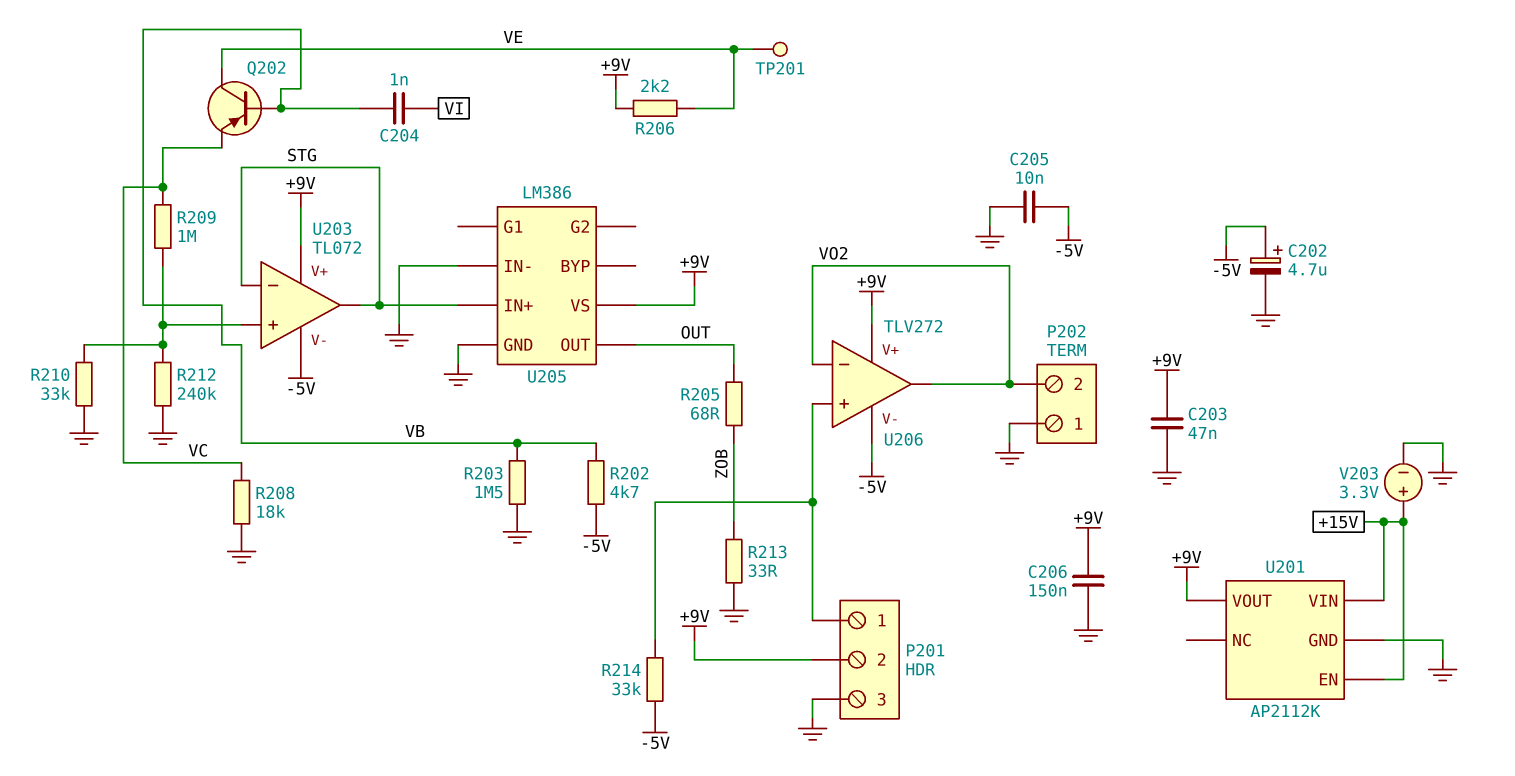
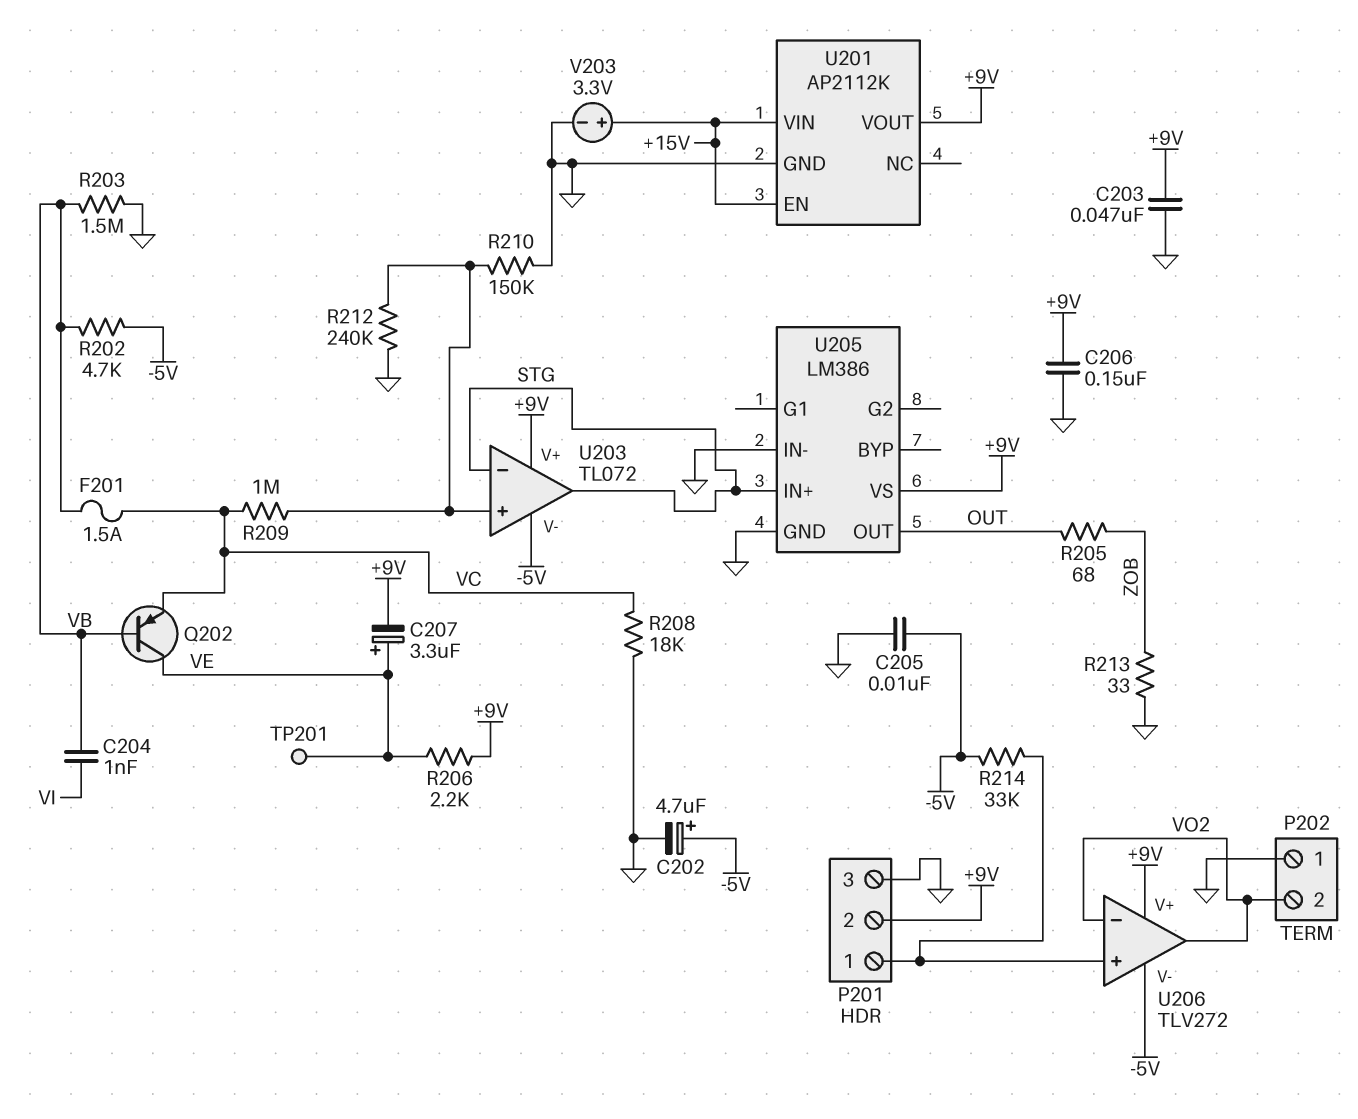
C207: none -> 3.3uF (plus VE, minus +9V)
F201: none -> 1.5A (VB, VC)
R210: 33k (GND, U203/in+) -> 150k (GND, U203/in+)

